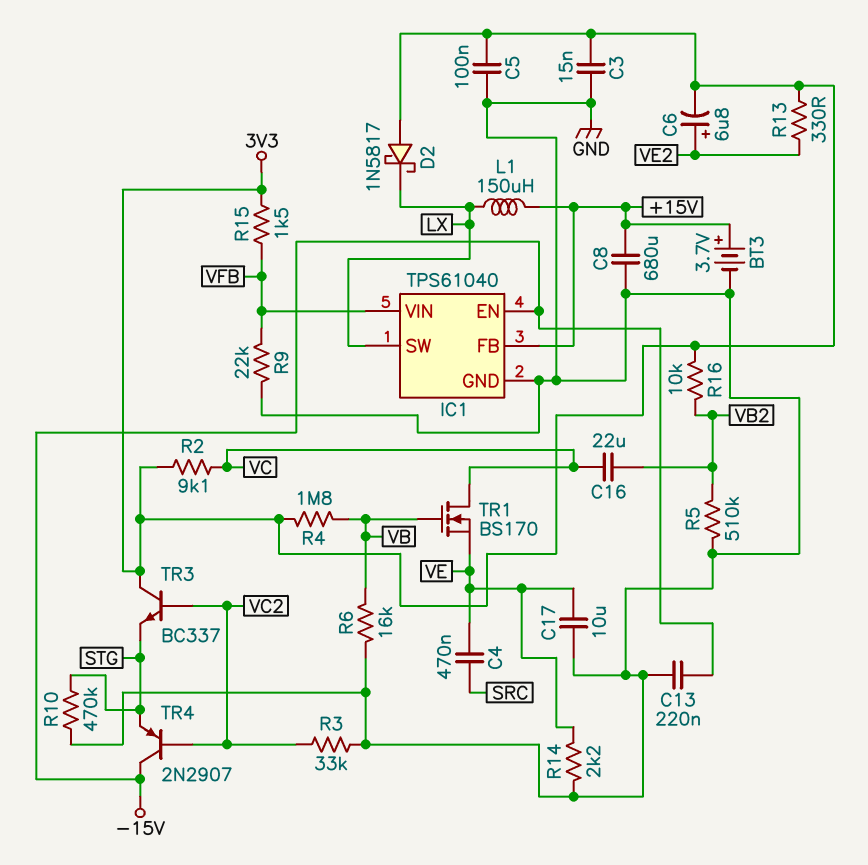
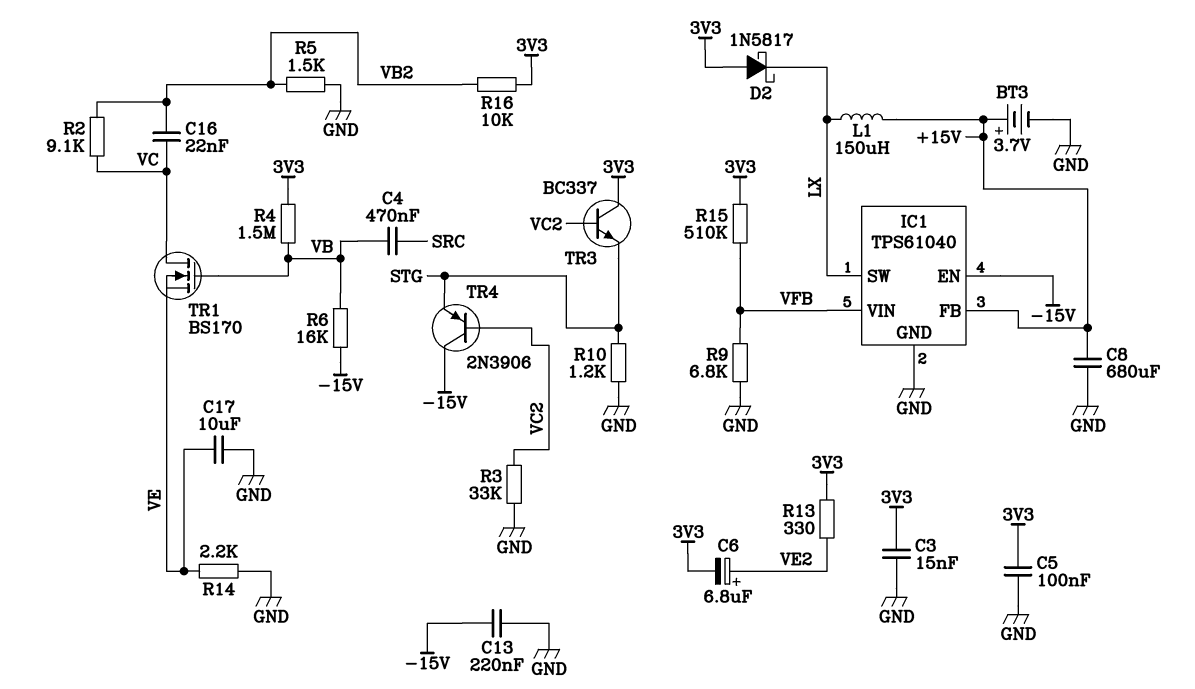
C4: 470nF (SRC, VE) -> 470nF (SRC, VB)
C16: 22uF (VB2, VC) -> 22nF (VB2, VC)
R2: 9.1k (3V3, VC) -> 9.1k (VB2, VC)
R4: 1.8M (3V3, VB) -> 1.5M (3V3, VB)
R5: 510k (GND, VB2) -> 1.5k (GND, VB2)
R6: 16k (GND, VB) -> 16k (-15V, VB)
R9: 22k (GND, VFB) -> 6.8k (GND, VFB)
R10: 470k (GND, STG) -> 1.2k (GND, STG)
R15: 1.5k (3V3, VFB) -> 510k (3V3, VFB)
TR4: PNP 2N2907 (B VC2, C -15V, E STG) -> PNP 2N3906 (B VC2, C -15V, E STG)

